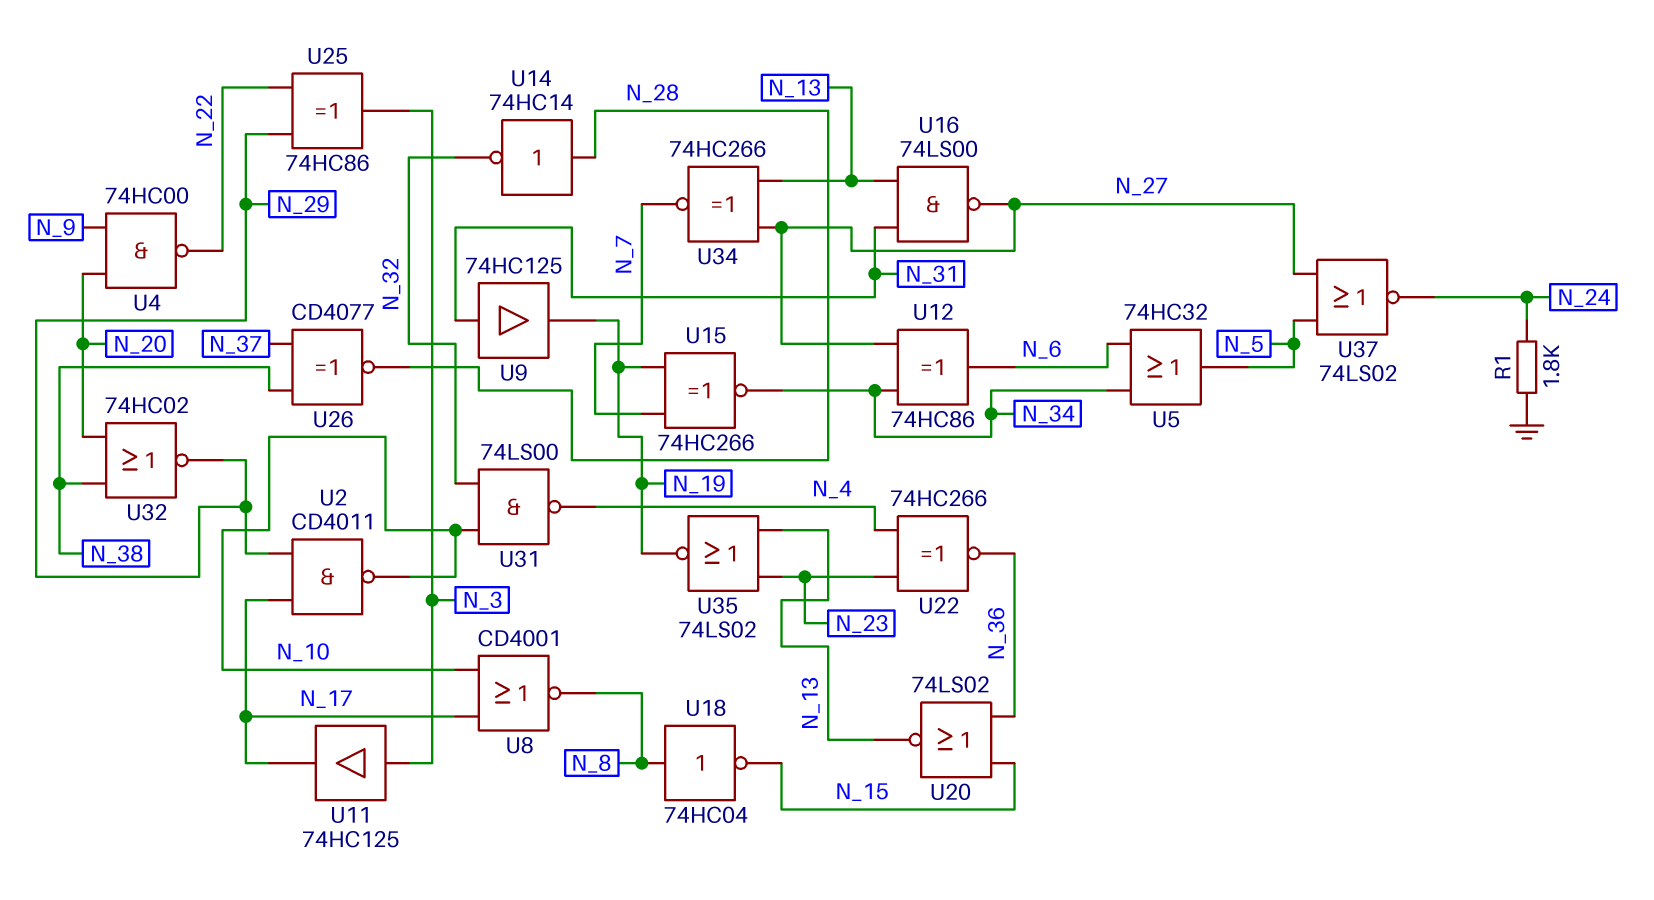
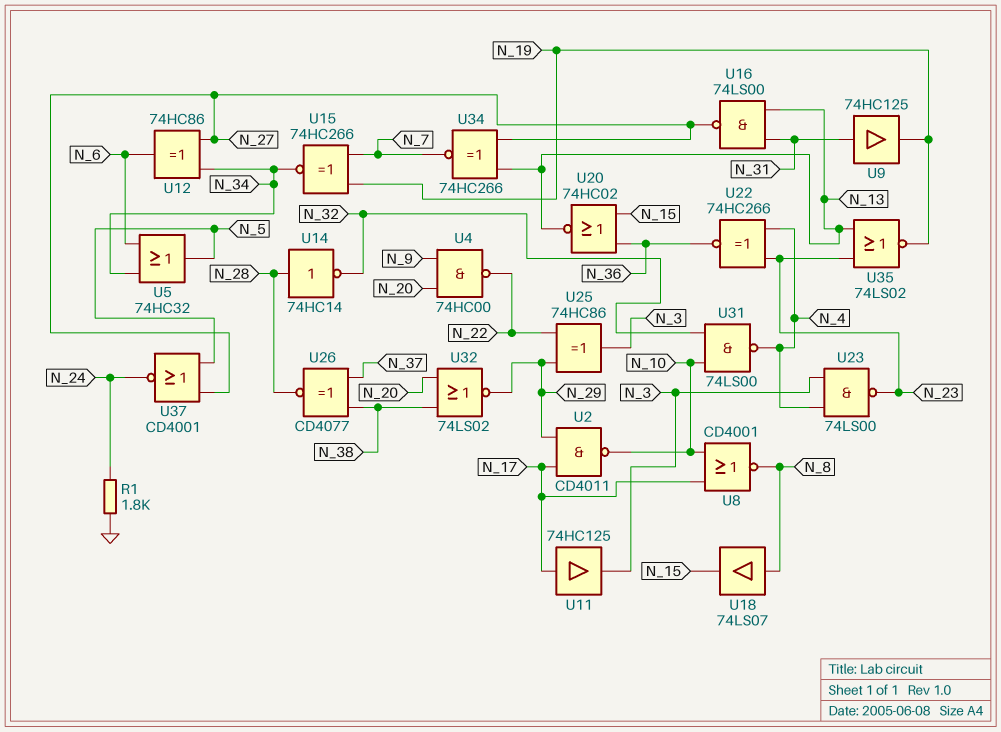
U11: buffer 74HC125 (in N_3, out N_17) -> buffer 74HC125 (in N_17, out N_3)
U18: NOT 74HC04 (in N_8, out N_15) -> buffer 74LS07 (in N_8, out N_15)
U20: NOR 74LS02 (in N_15, in N_36, out N_13) -> NOR 74HC02 (in N_15, in N_36, out N_13)
U23: none -> NAND 74LS00 (in N_3, in N_4, out N_23)
U32: NOR 74HC02 (in N_20, in N_38, out N_29) -> NOR 74LS02 (in N_20, in N_38, out N_29)
U37: NOR 74LS02 (in N_5, in N_27, out N_24) -> NOR CD4001 (in N_5, in N_27, out N_24)

